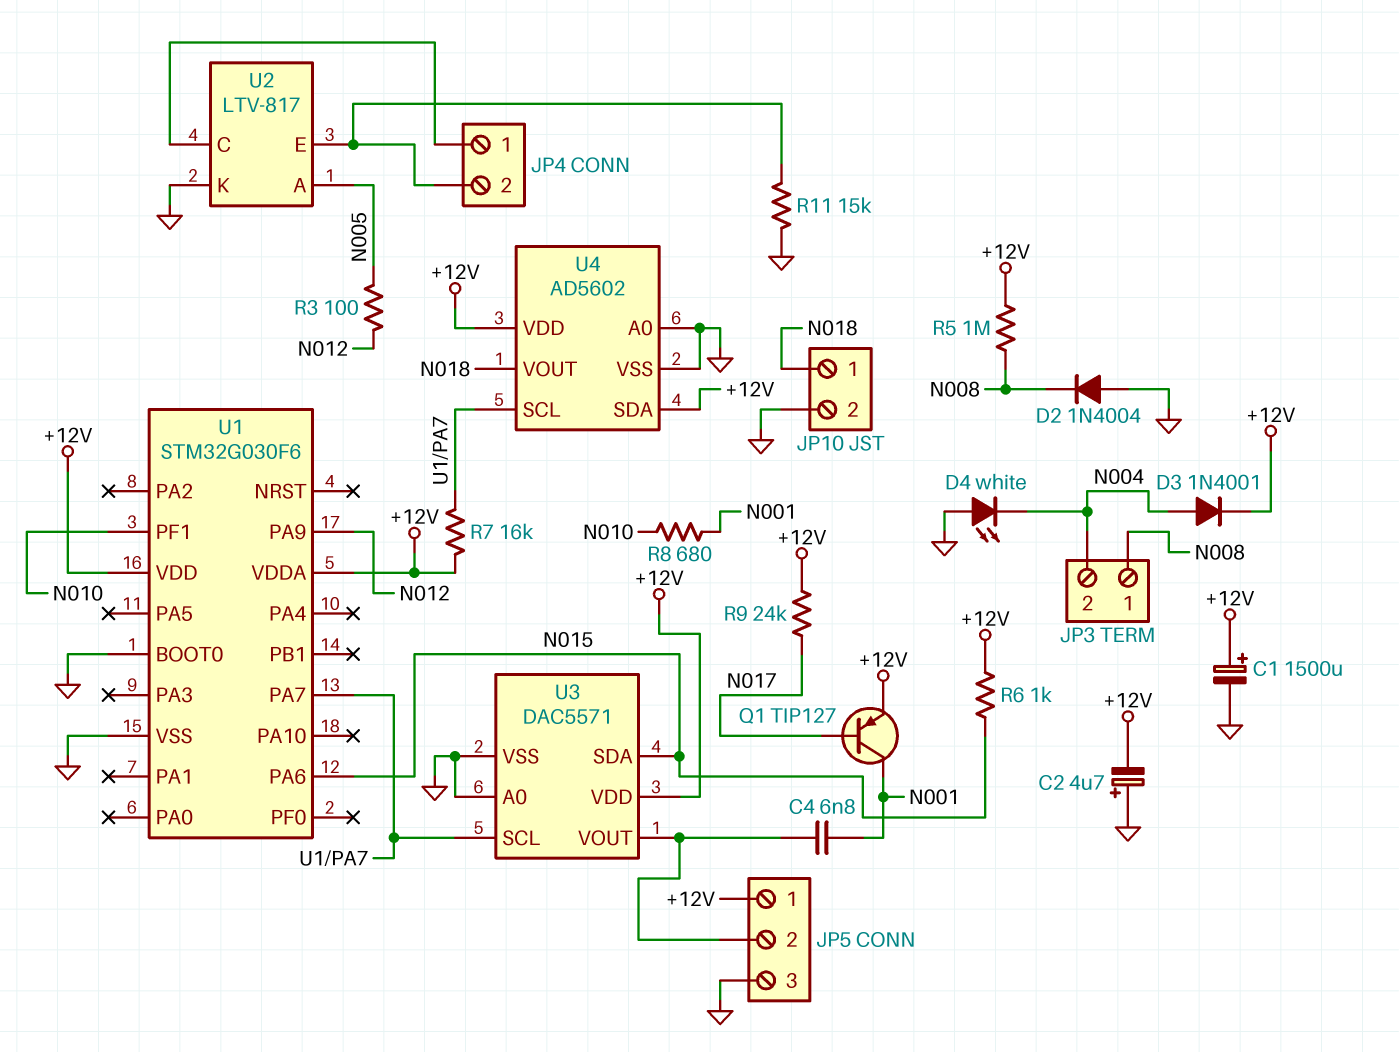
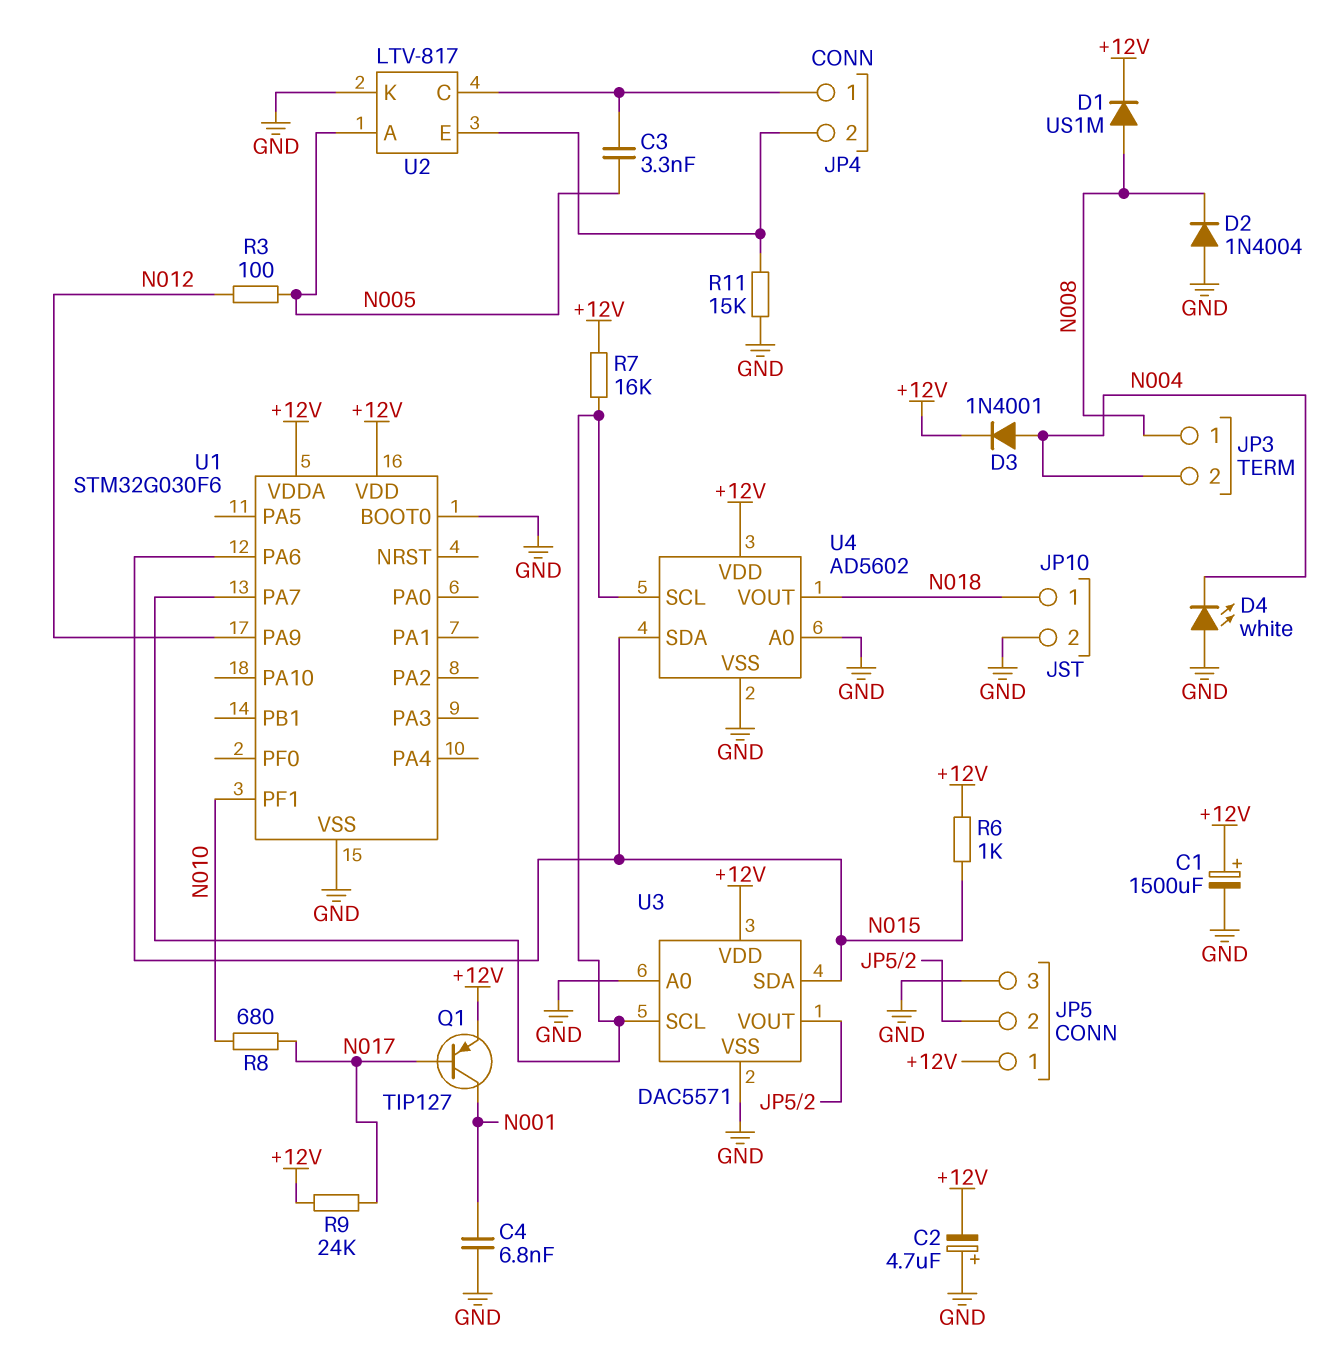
C3: none -> 3.3nF (JP4/1, N005)
C4: 6.8nF (JP5/2, N001) -> 6.8nF (GND, N001)
D1: none -> diode US1M (A N008, K +12V)
R5: 1M (+12V, N008) -> none
R8: 680 (N001, N010) -> 680 (N010, N017)
U4 pin SDA: +12V -> N015

